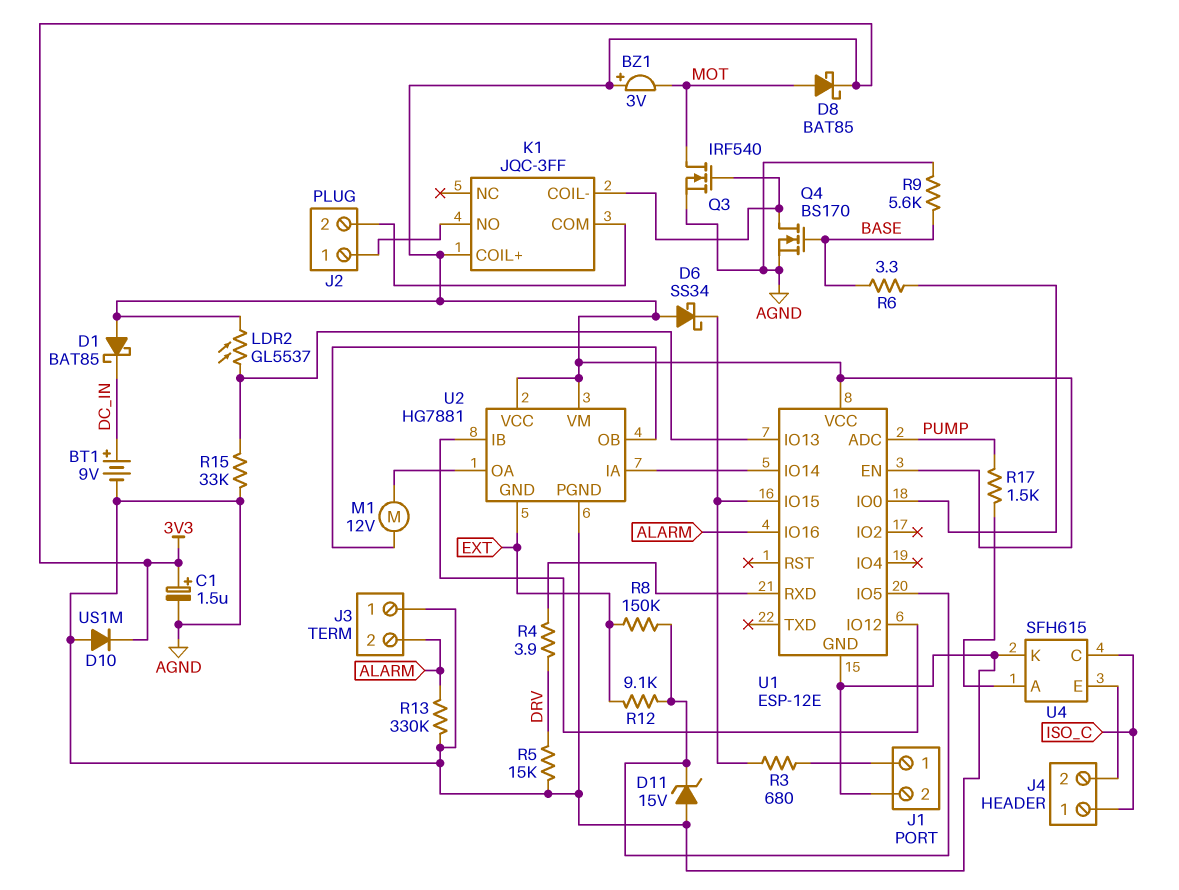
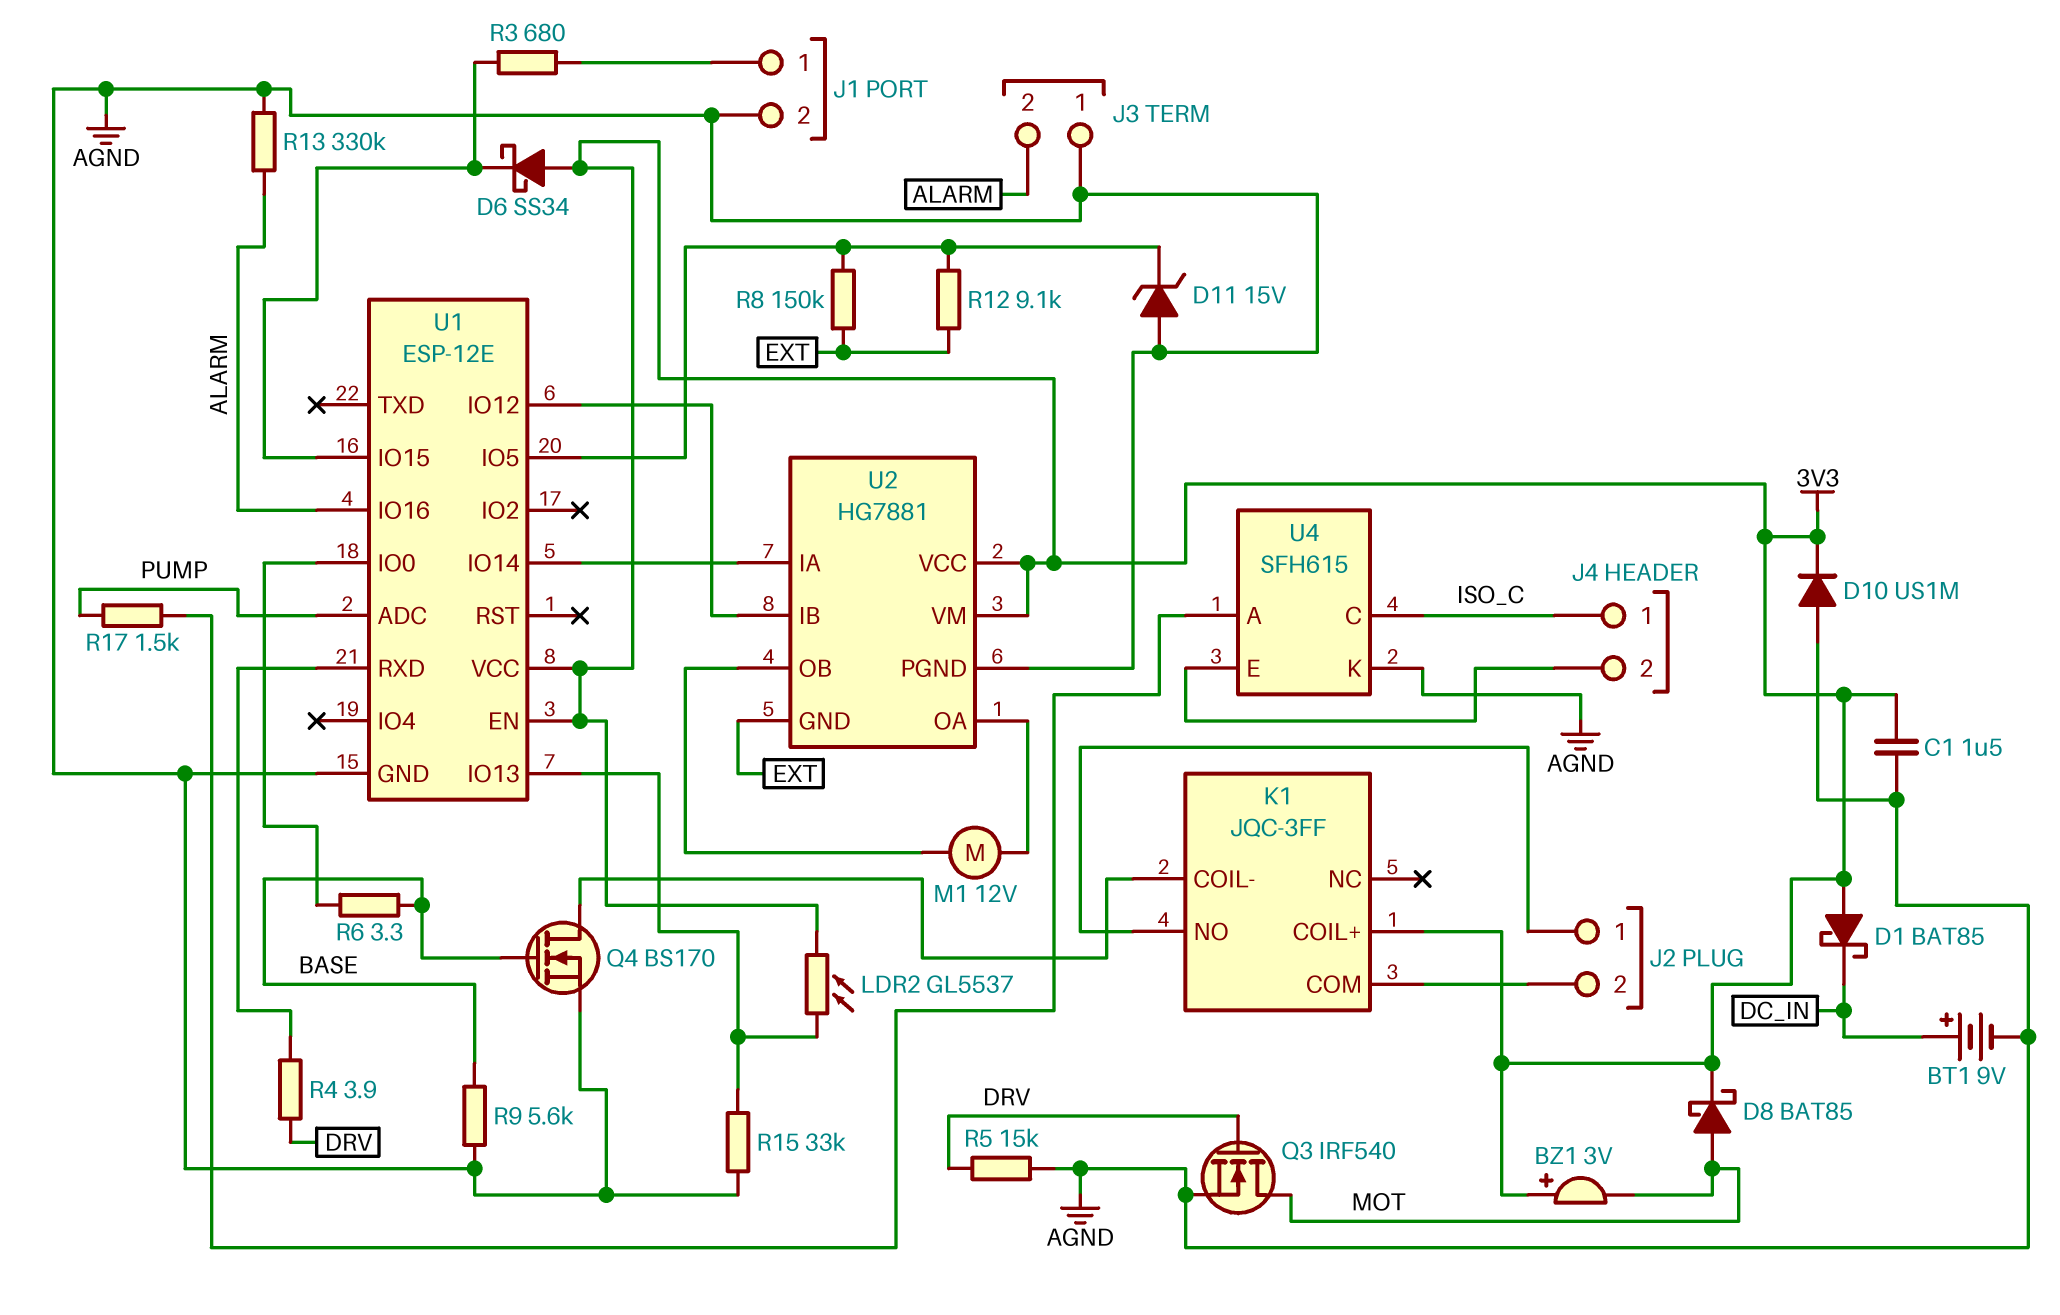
C1: 1.5uF (plus 3V3, minus AGND) -> 1.5uF (3V3, AGND)
Q3: NMOS IRF540 (G K1/COIL-, D MOT, S AGND) -> NMOS IRF540 (G DRV, D MOT, S AGND)

